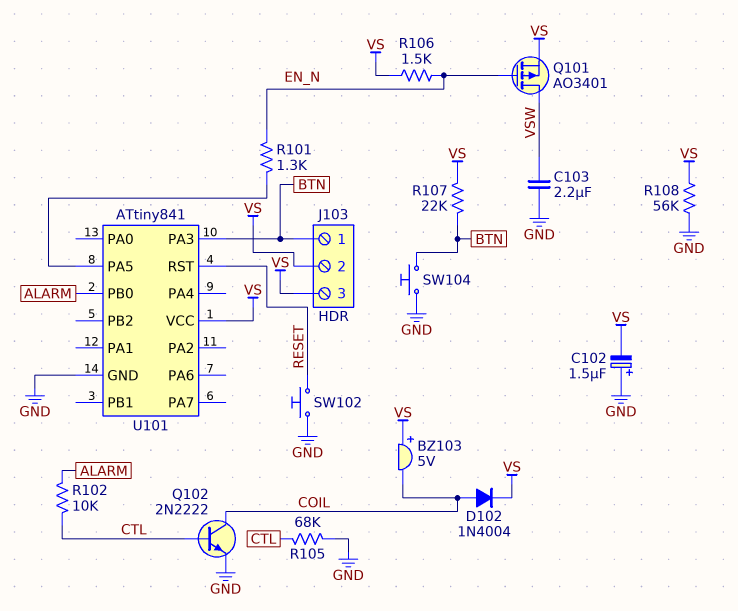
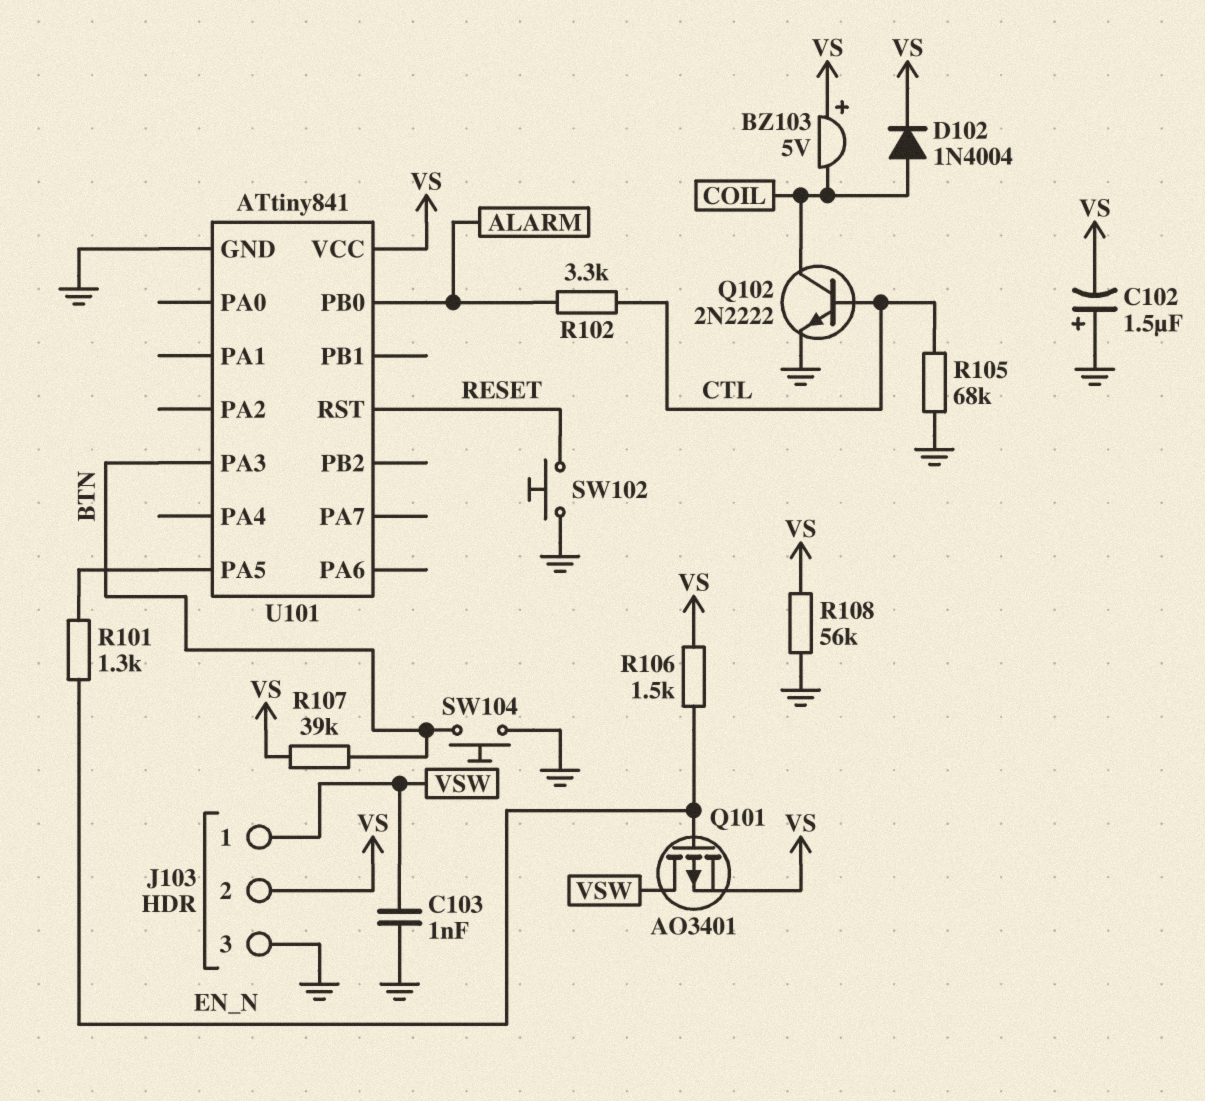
C103: 2.2uF (GND, VSW) -> 1nF (GND, VSW)
J103 pin 1: BTN -> VSW
J103 pin 3: VS -> GND
R102: 10k (ALARM, CTL) -> 3.3k (ALARM, CTL)
R107: 22k (BTN, VS) -> 39k (BTN, VS)

